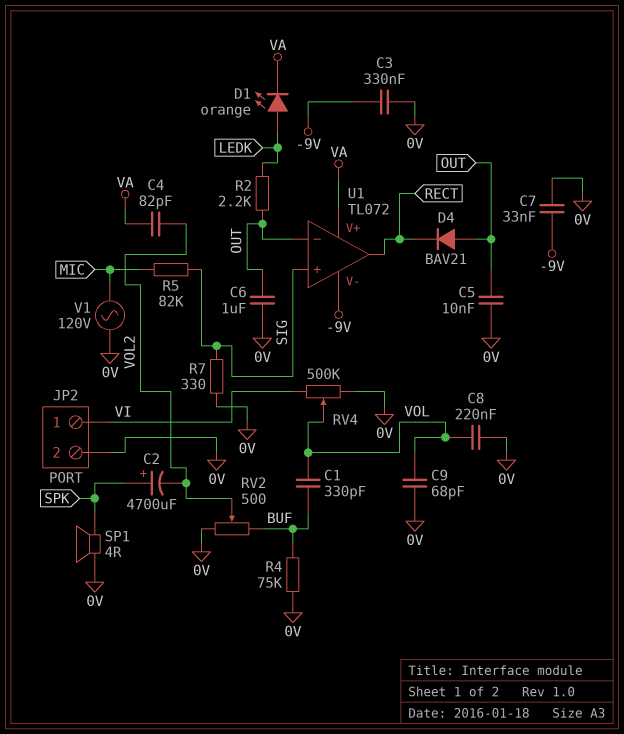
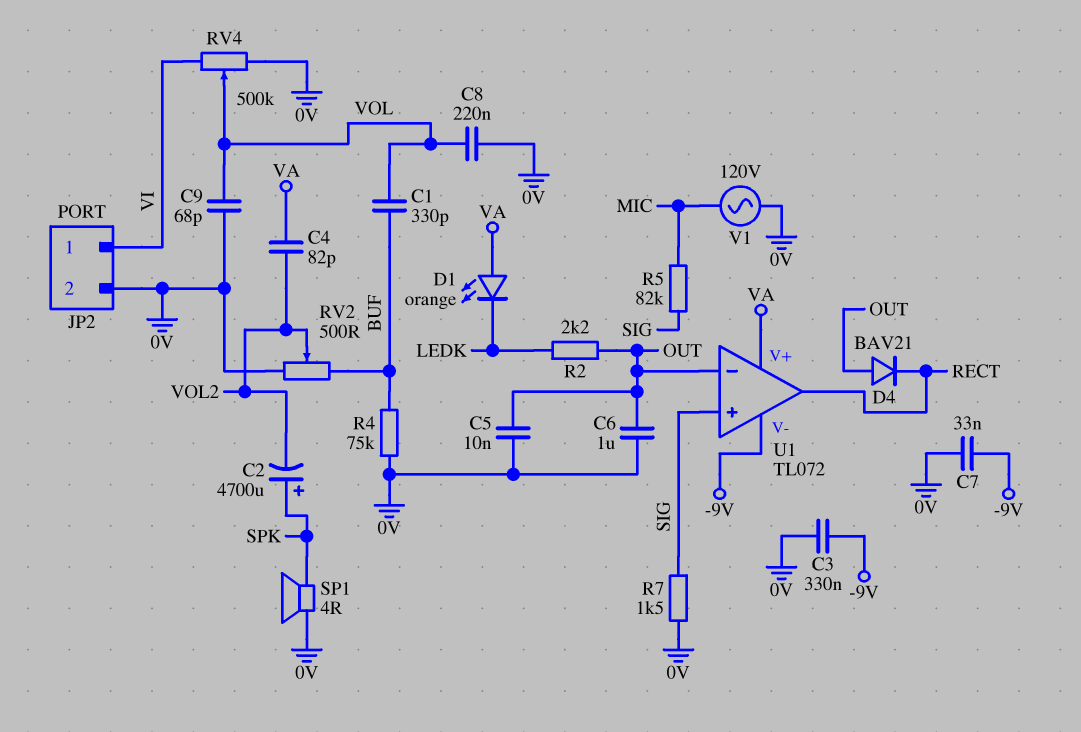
D1: LED orange (A LEDK, K VA) -> LED orange (A VA, K LEDK)
R7: 330 (0V, SIG) -> 1.5k (0V, SIG)

